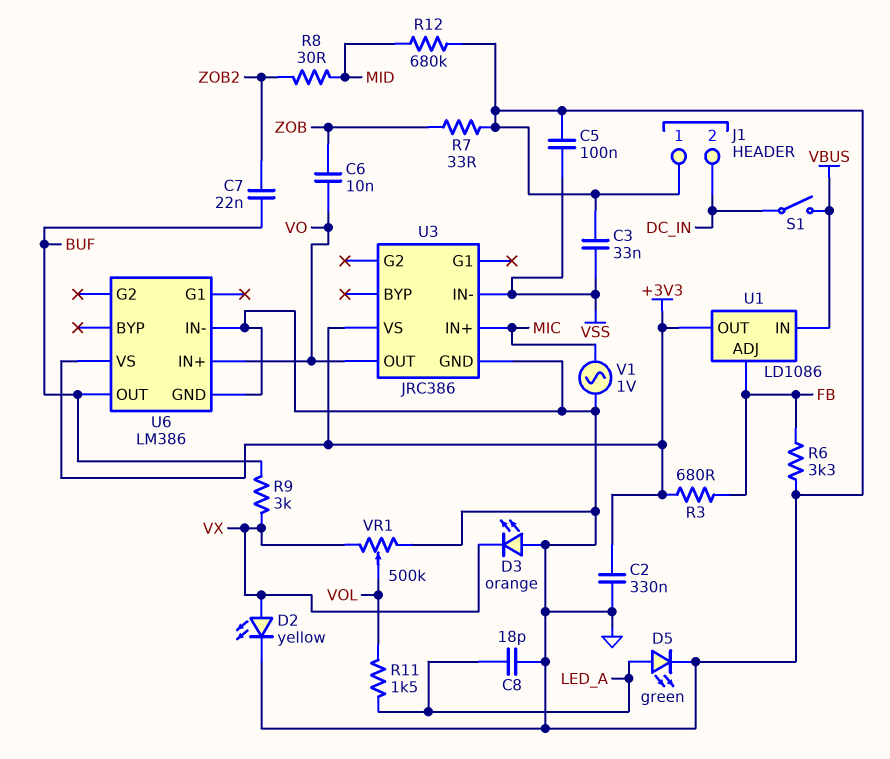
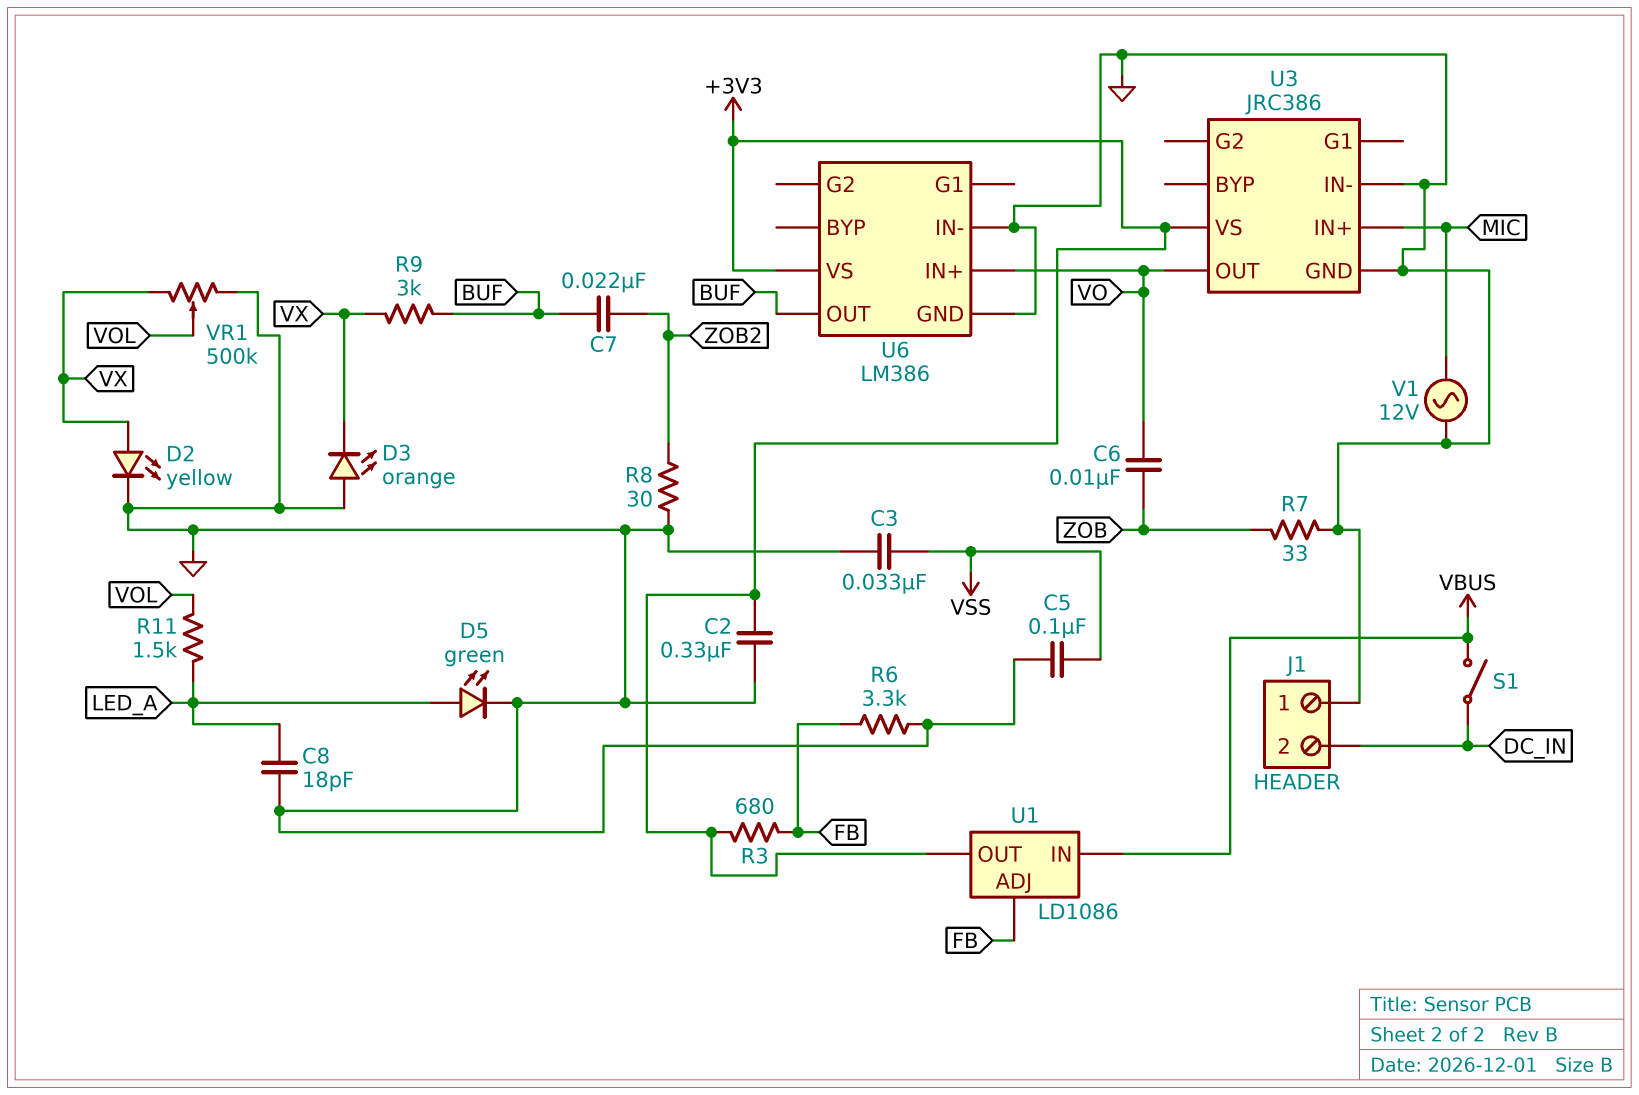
R8: 30 (MID, ZOB2) -> 30 (GND, ZOB2)
R12: 680k (GND, MID) -> none
U3 pin IN-: VSS -> GND
V1: AC 1V (GND, MIC) -> AC 12V (GND, MIC)

